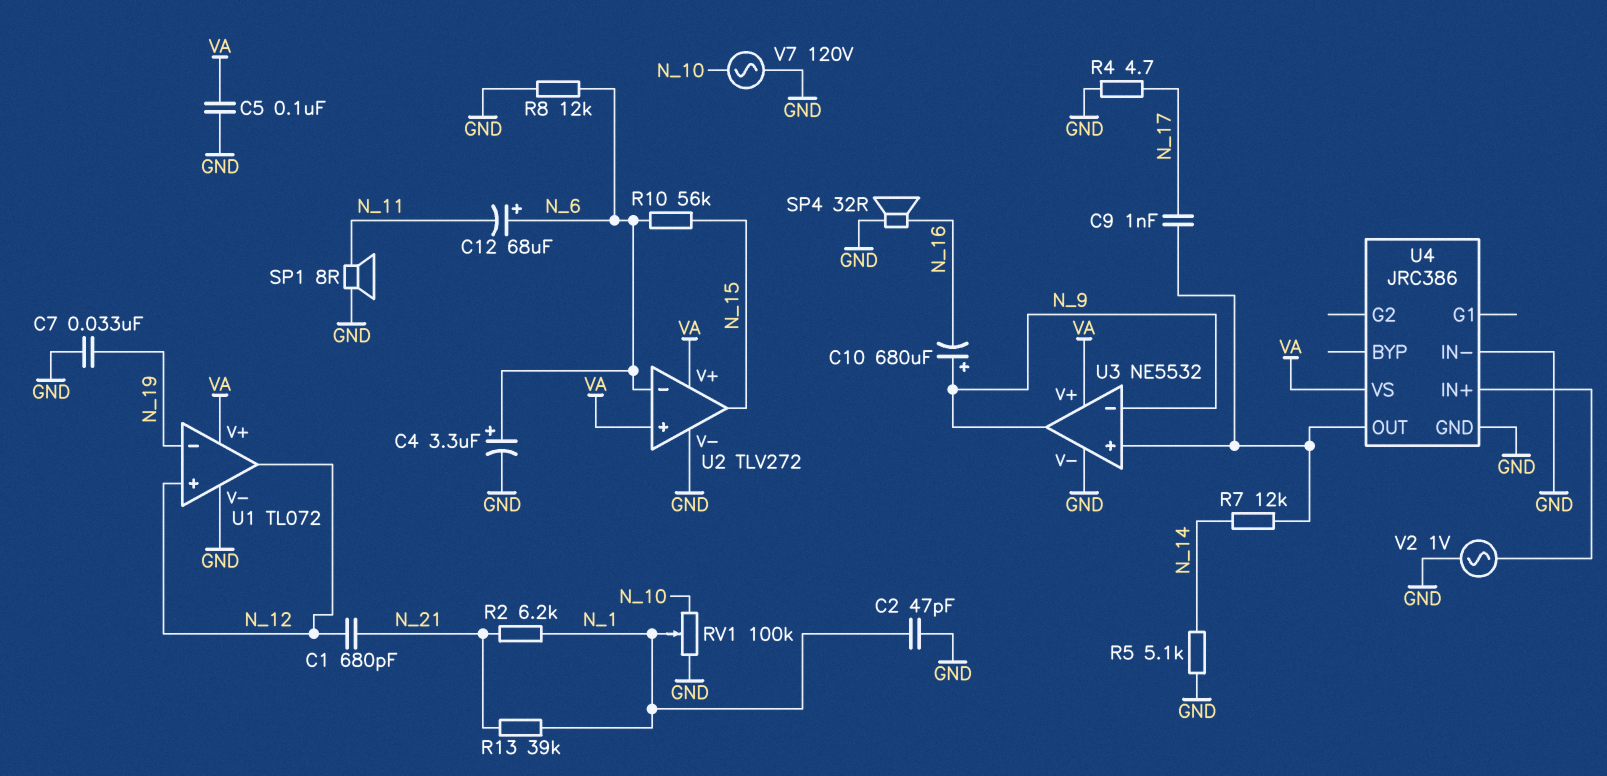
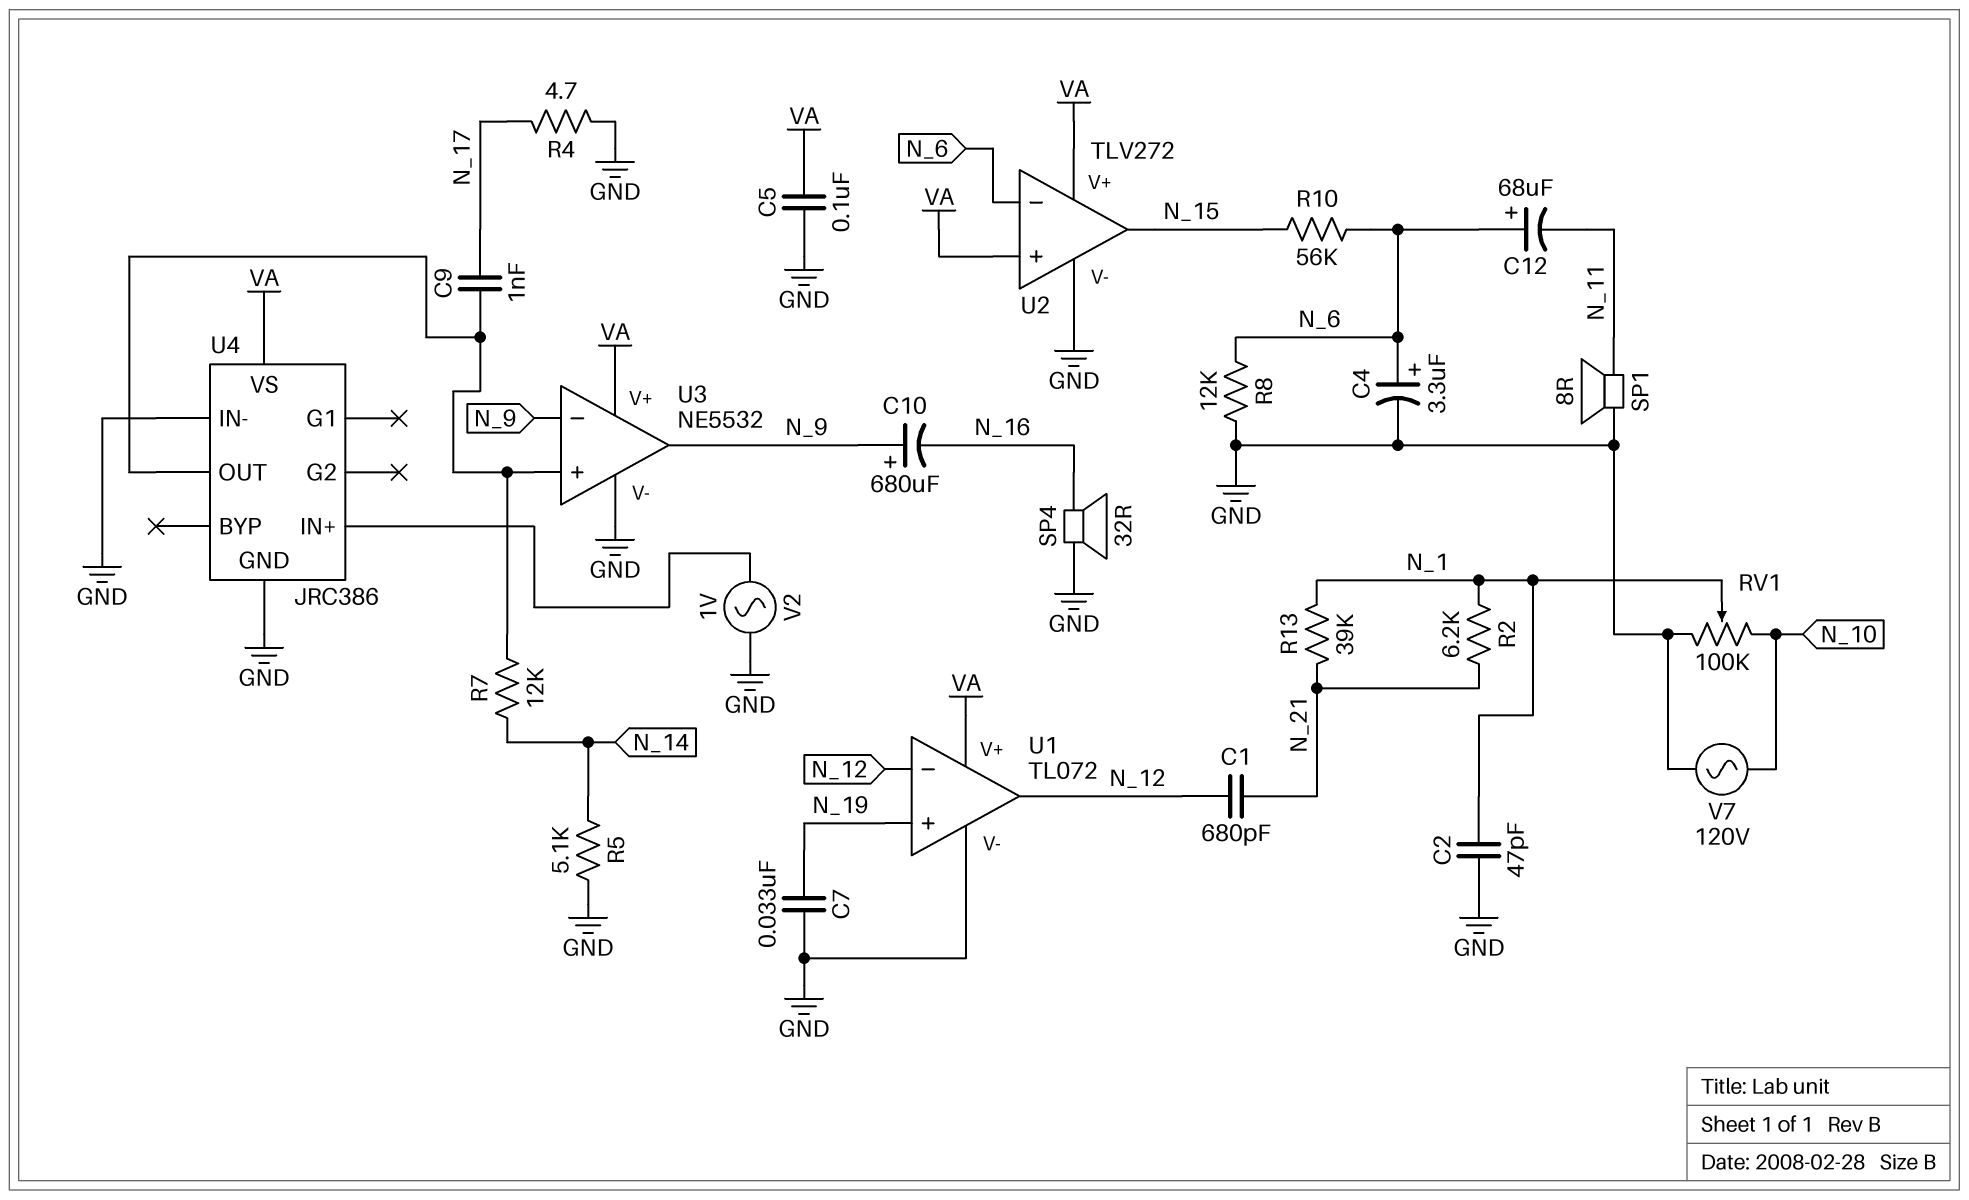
U1 pin in+: N_12 -> N_19
U1 pin in-: N_19 -> N_12

